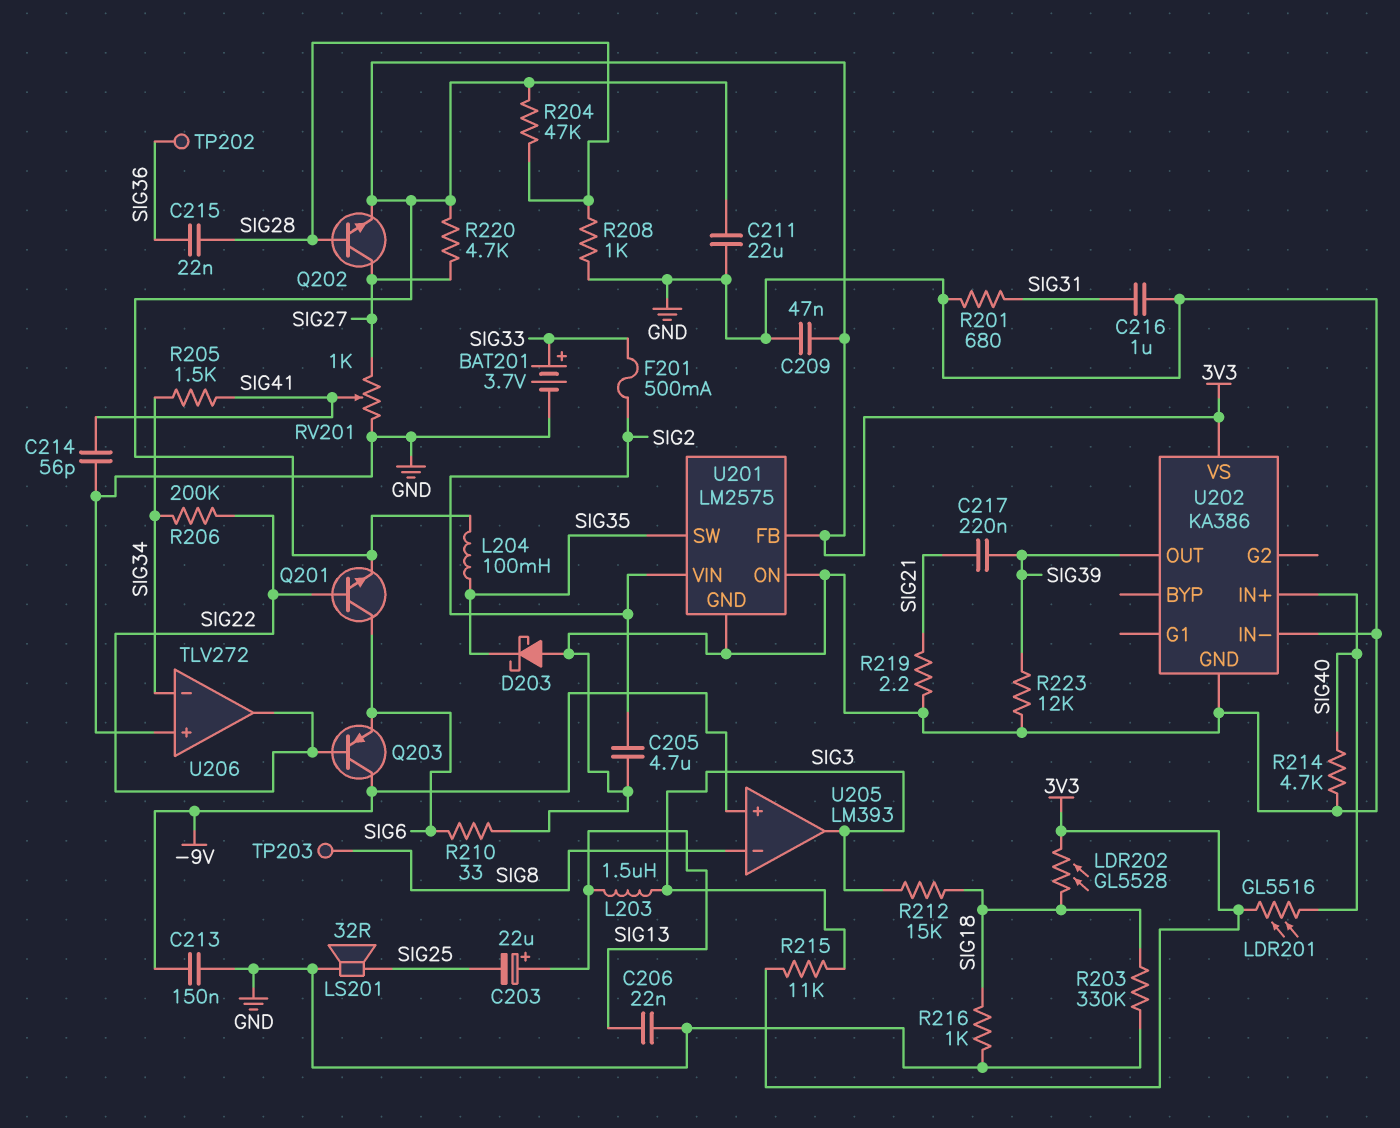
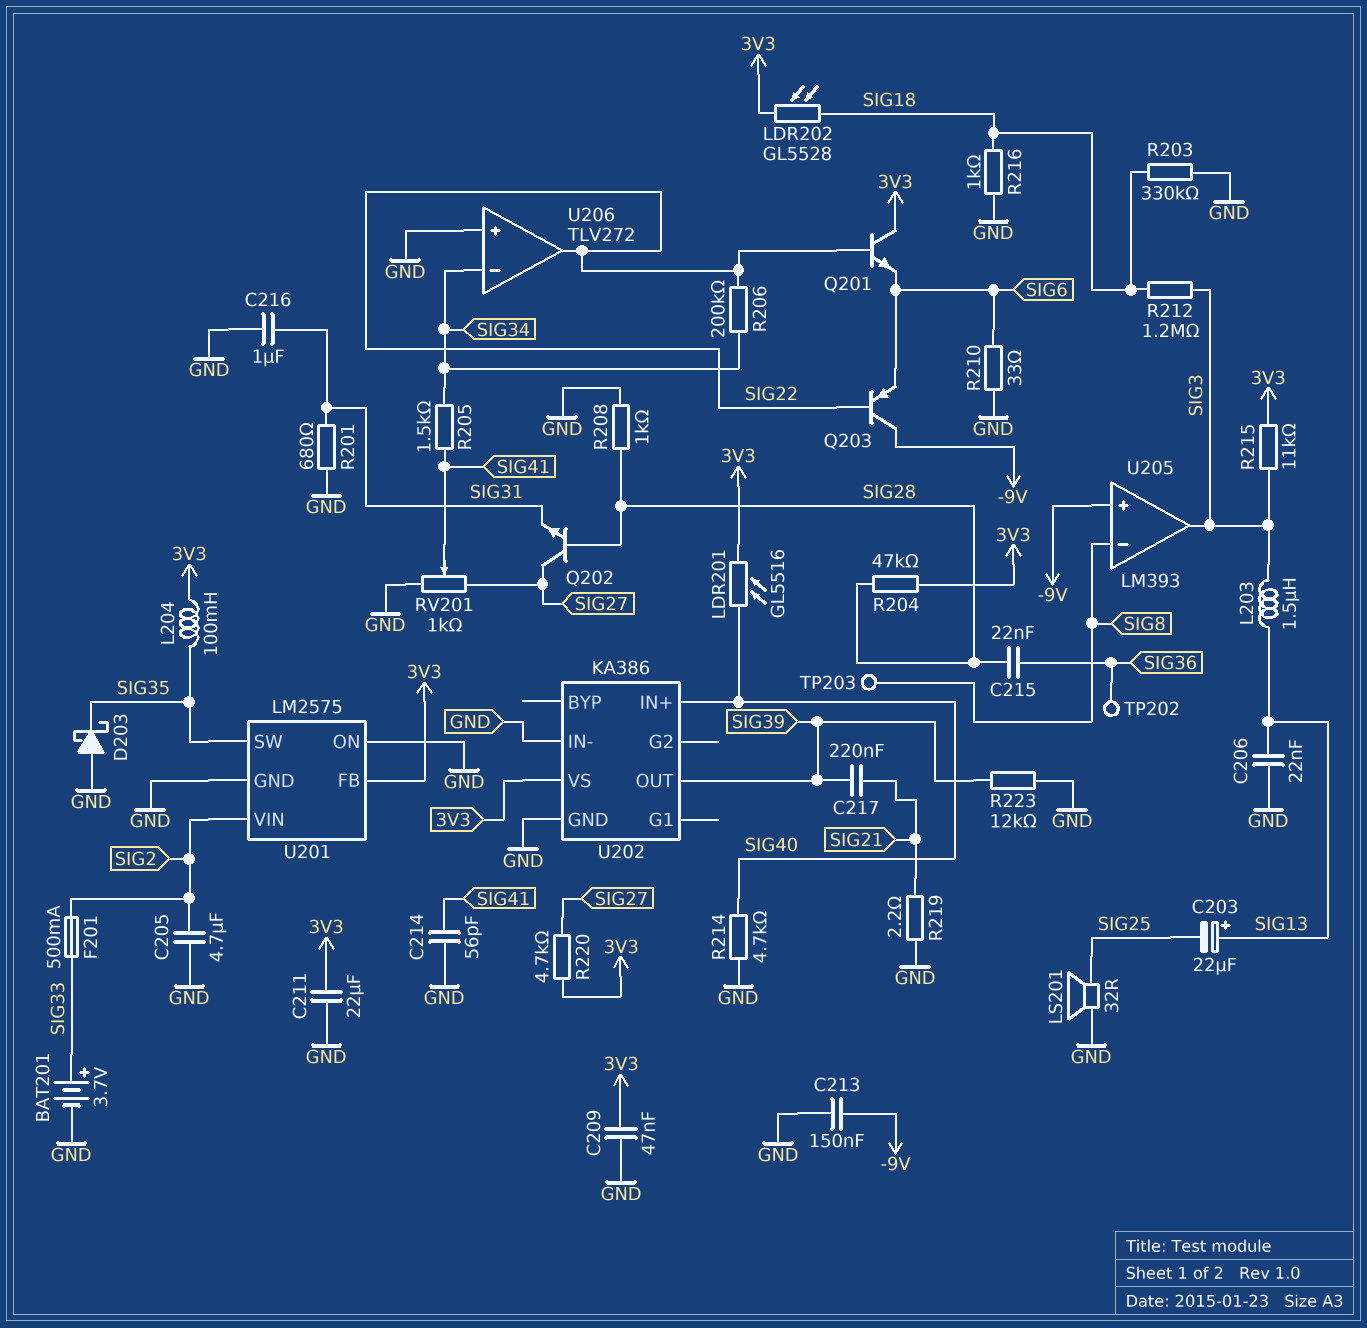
Q201: NPN (B SIG22, C SIG6, E 3V3) -> NPN (B SIG22, C 3V3, E SIG6)
Q202: NPN (B SIG28, C SIG27, E 3V3) -> NPN (B SIG28, C SIG27, E SIG31)
R212: 15k (SIG3, SIG18) -> 1.2M (SIG3, SIG18)

